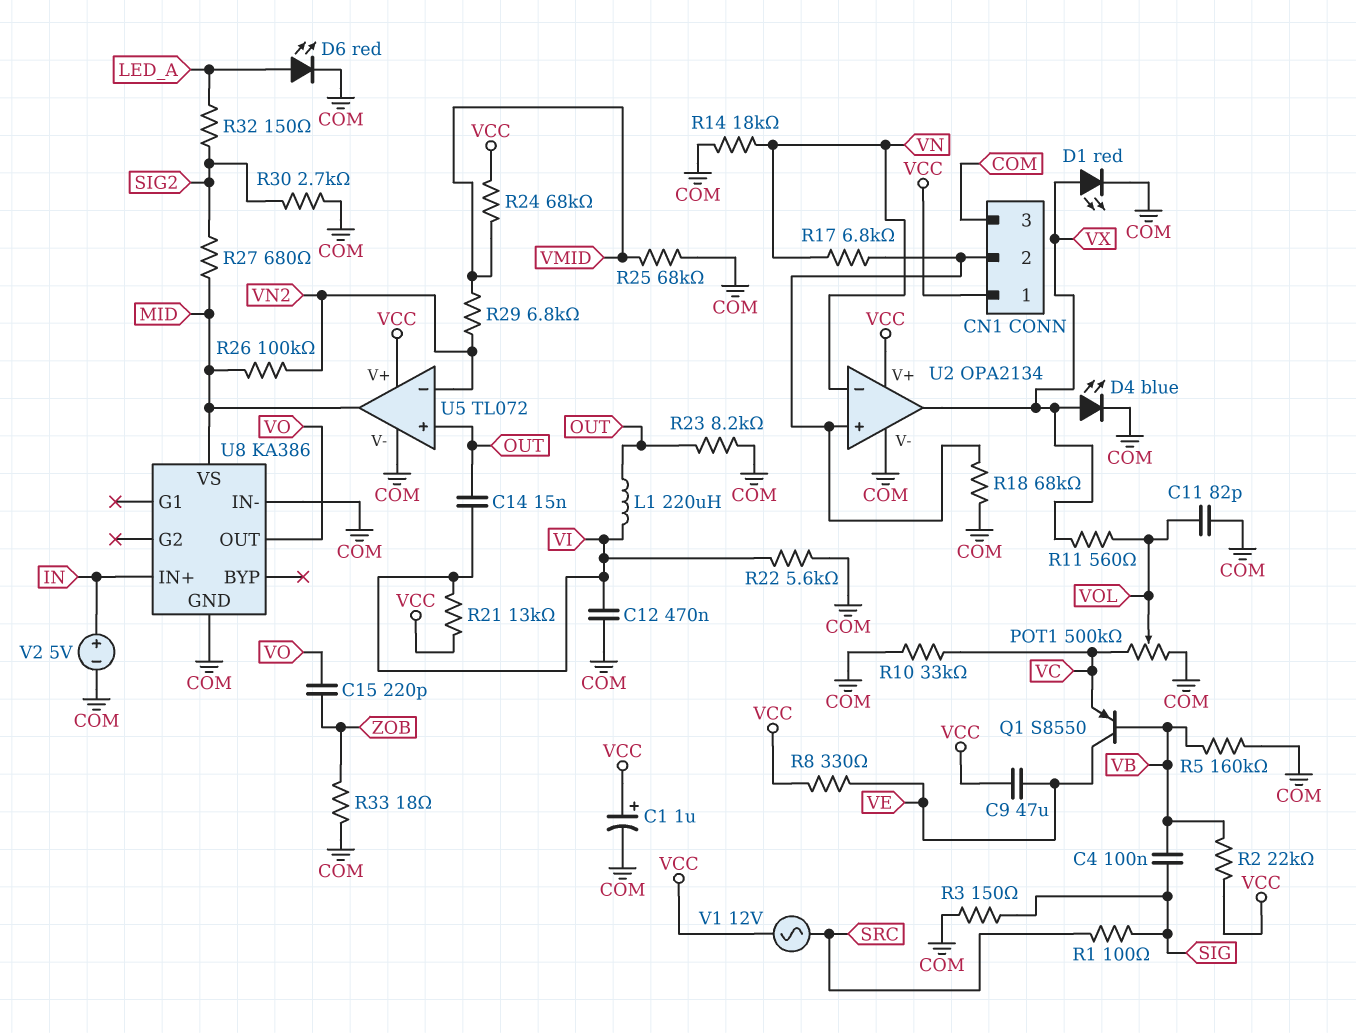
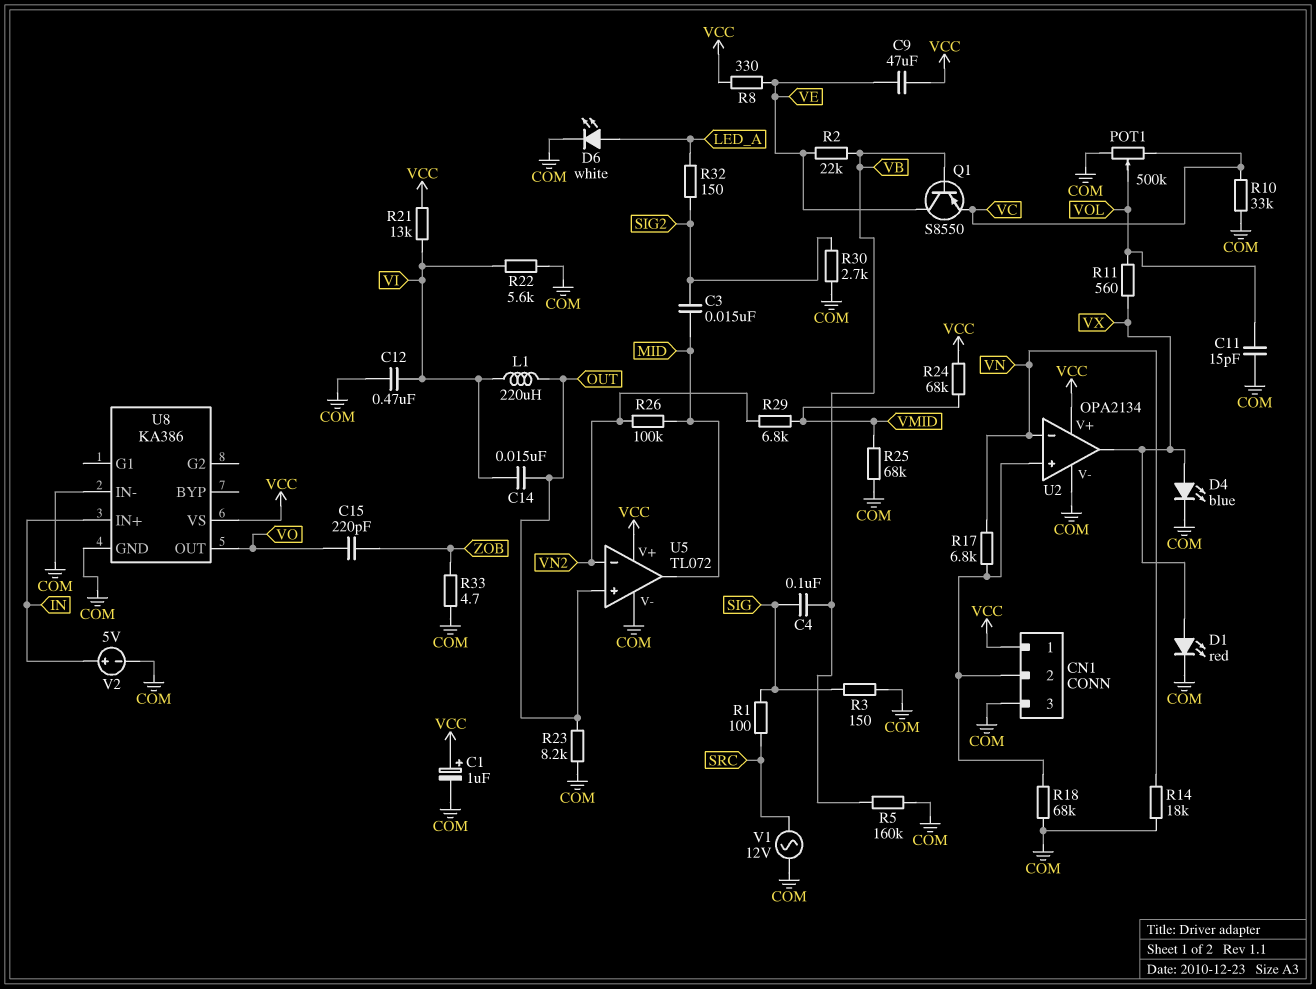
C3: none -> 15nF (MID, SIG2)
C11: 82pF (COM, VOL) -> 15pF (COM, VOL)
D6: LED red (A LED_A, K COM) -> LED white (A LED_A, K COM)
R2: 22k (VB, VCC) -> 22k (VB, VE)
R27: 680 (MID, SIG2) -> none
R33: 18 (COM, ZOB) -> 4.7 (COM, ZOB)
U8 pin VS: MID -> VCC
V1: AC 12V (SRC, VCC) -> AC 12V (COM, SRC)

